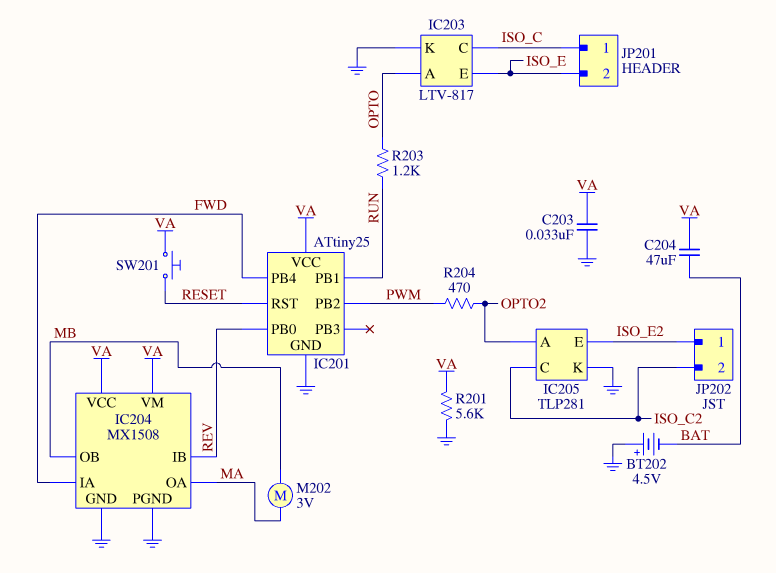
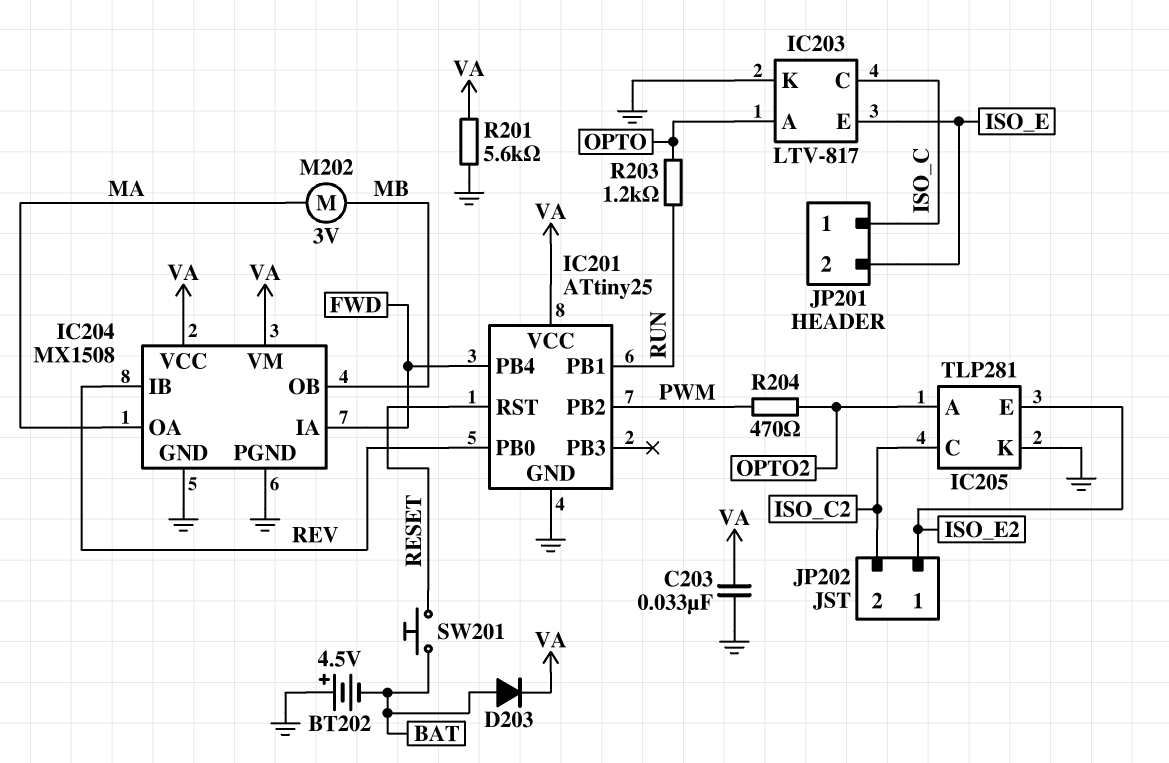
C204: 47uF (BAT, VA) -> none
D203: none -> diode (A BAT, K VA)
SW201: button (RESET, VA) -> button (BAT, RESET)

